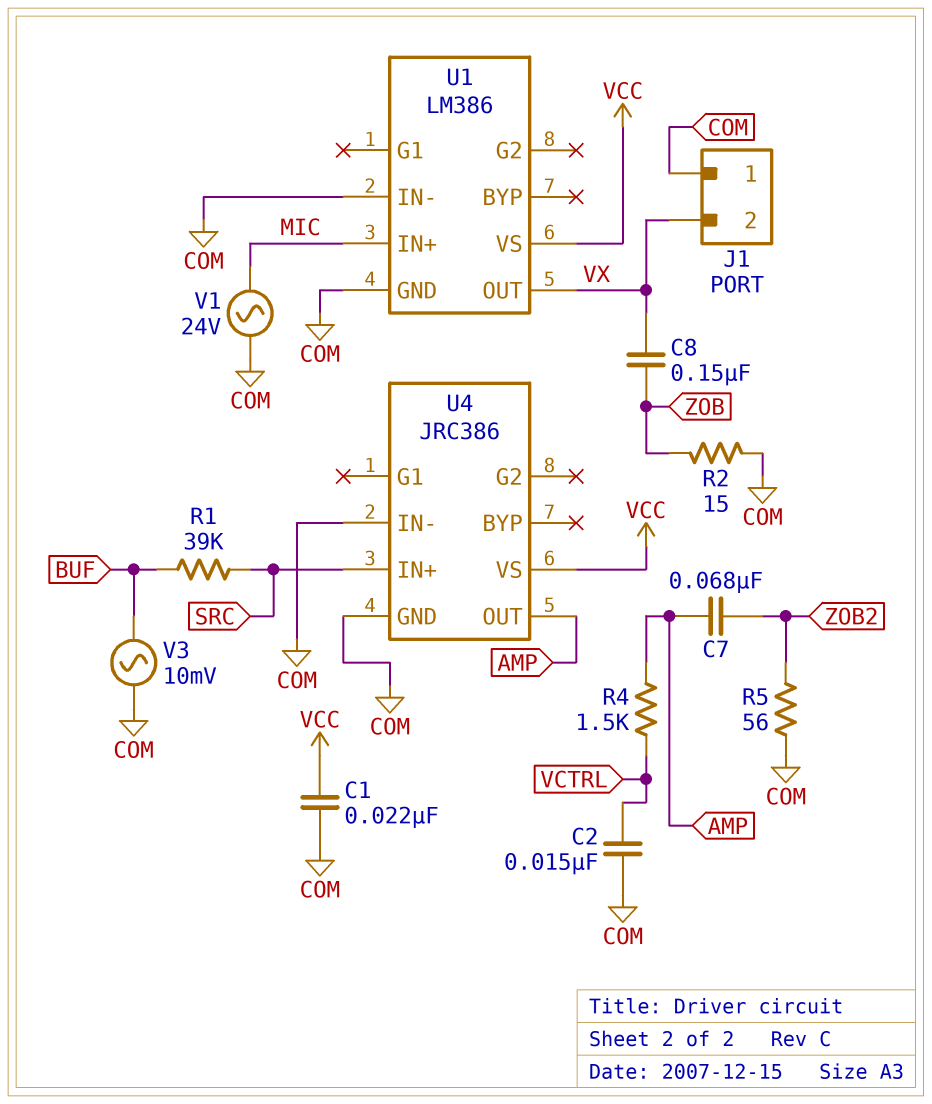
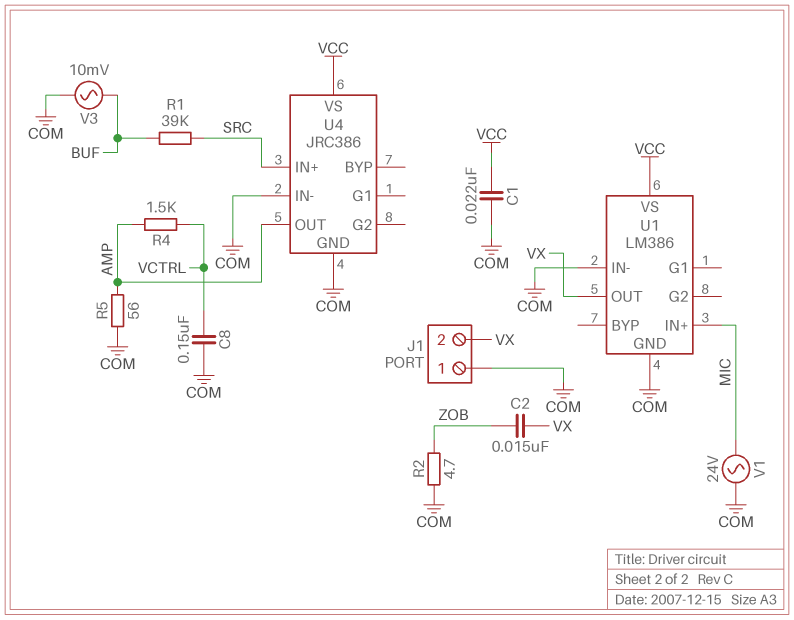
C2: 15nF (COM, VCTRL) -> 15nF (VX, ZOB)
C7: 68nF (AMP, ZOB2) -> none
C8: 150nF (VX, ZOB) -> 150nF (COM, VCTRL)
R2: 15 (COM, ZOB) -> 4.7 (COM, ZOB)
R5: 56 (COM, ZOB2) -> 56 (AMP, COM)

